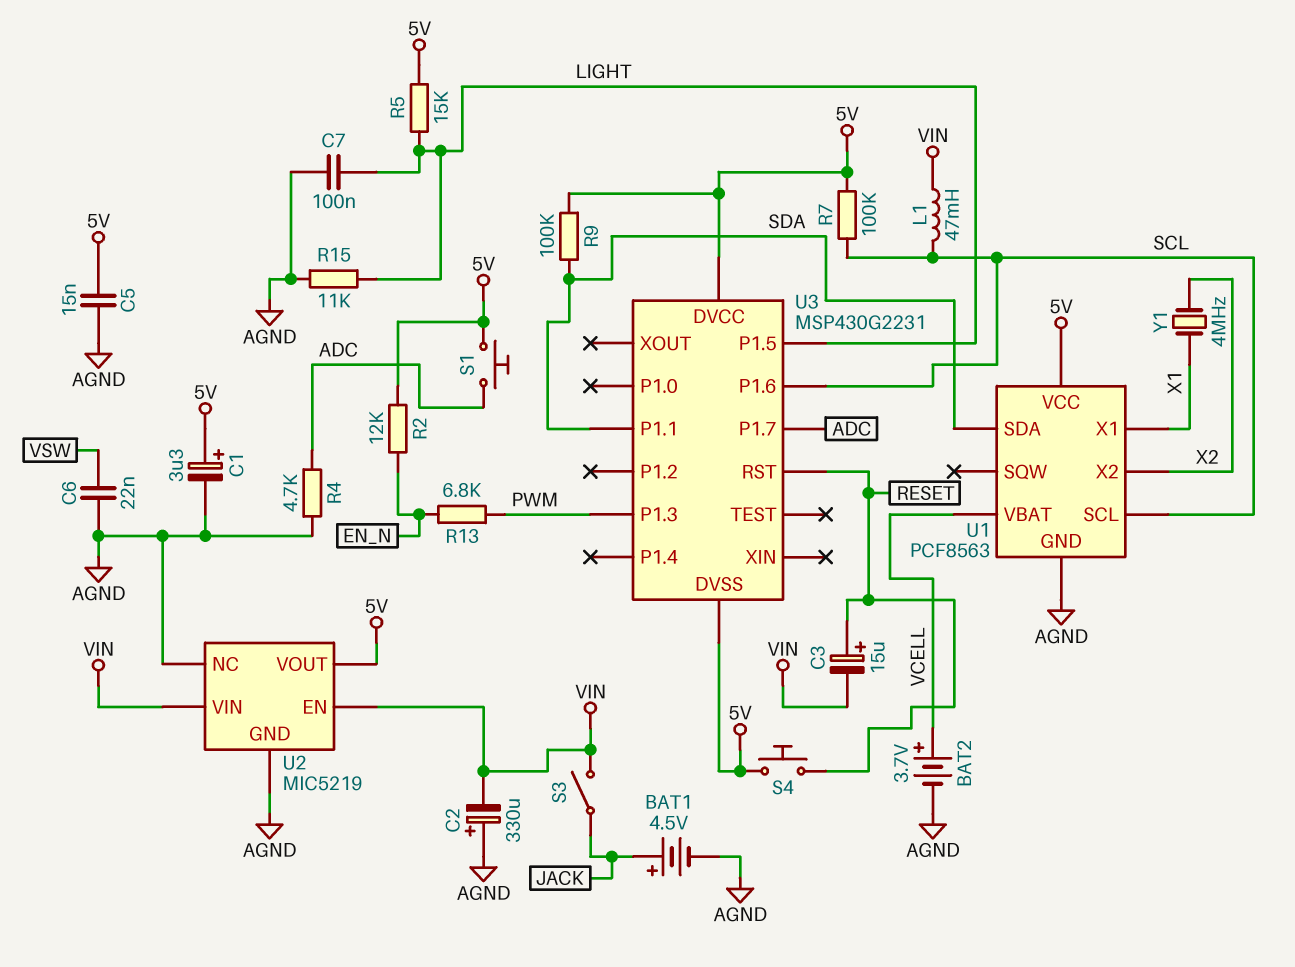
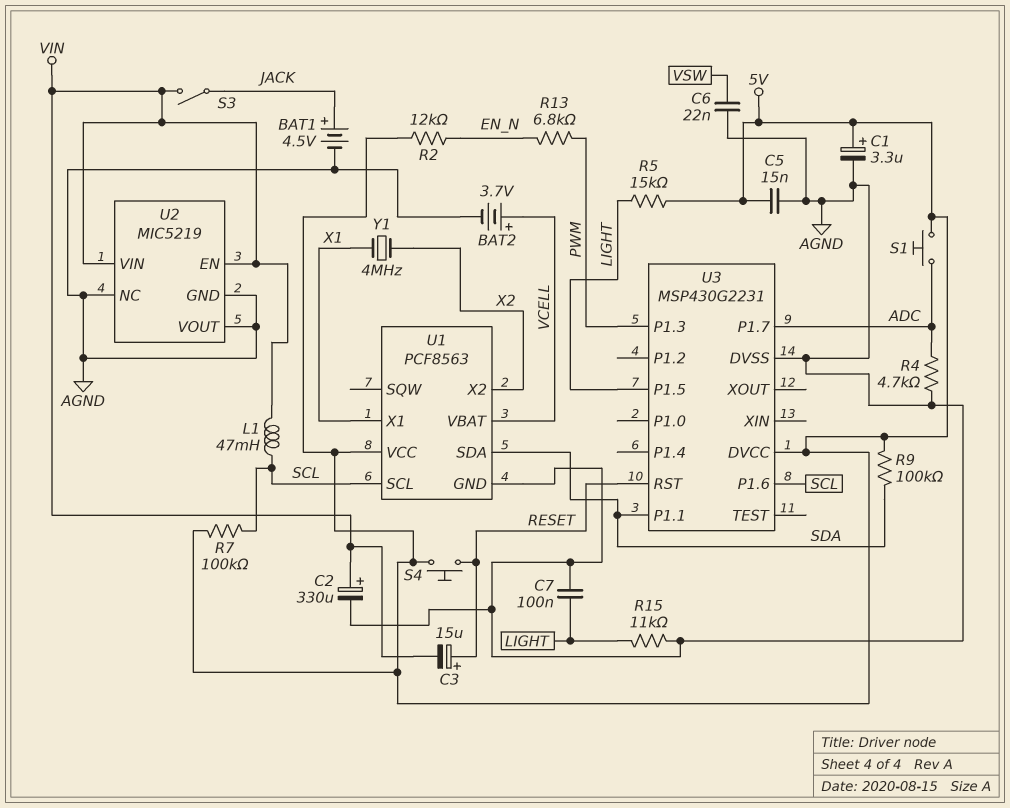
C2: 330uF (plus AGND, minus VIN) -> 330uF (plus VIN, minus AGND)
U2 pin VOUT: 5V -> AGND
U3 pin DVSS: 5V -> AGND

